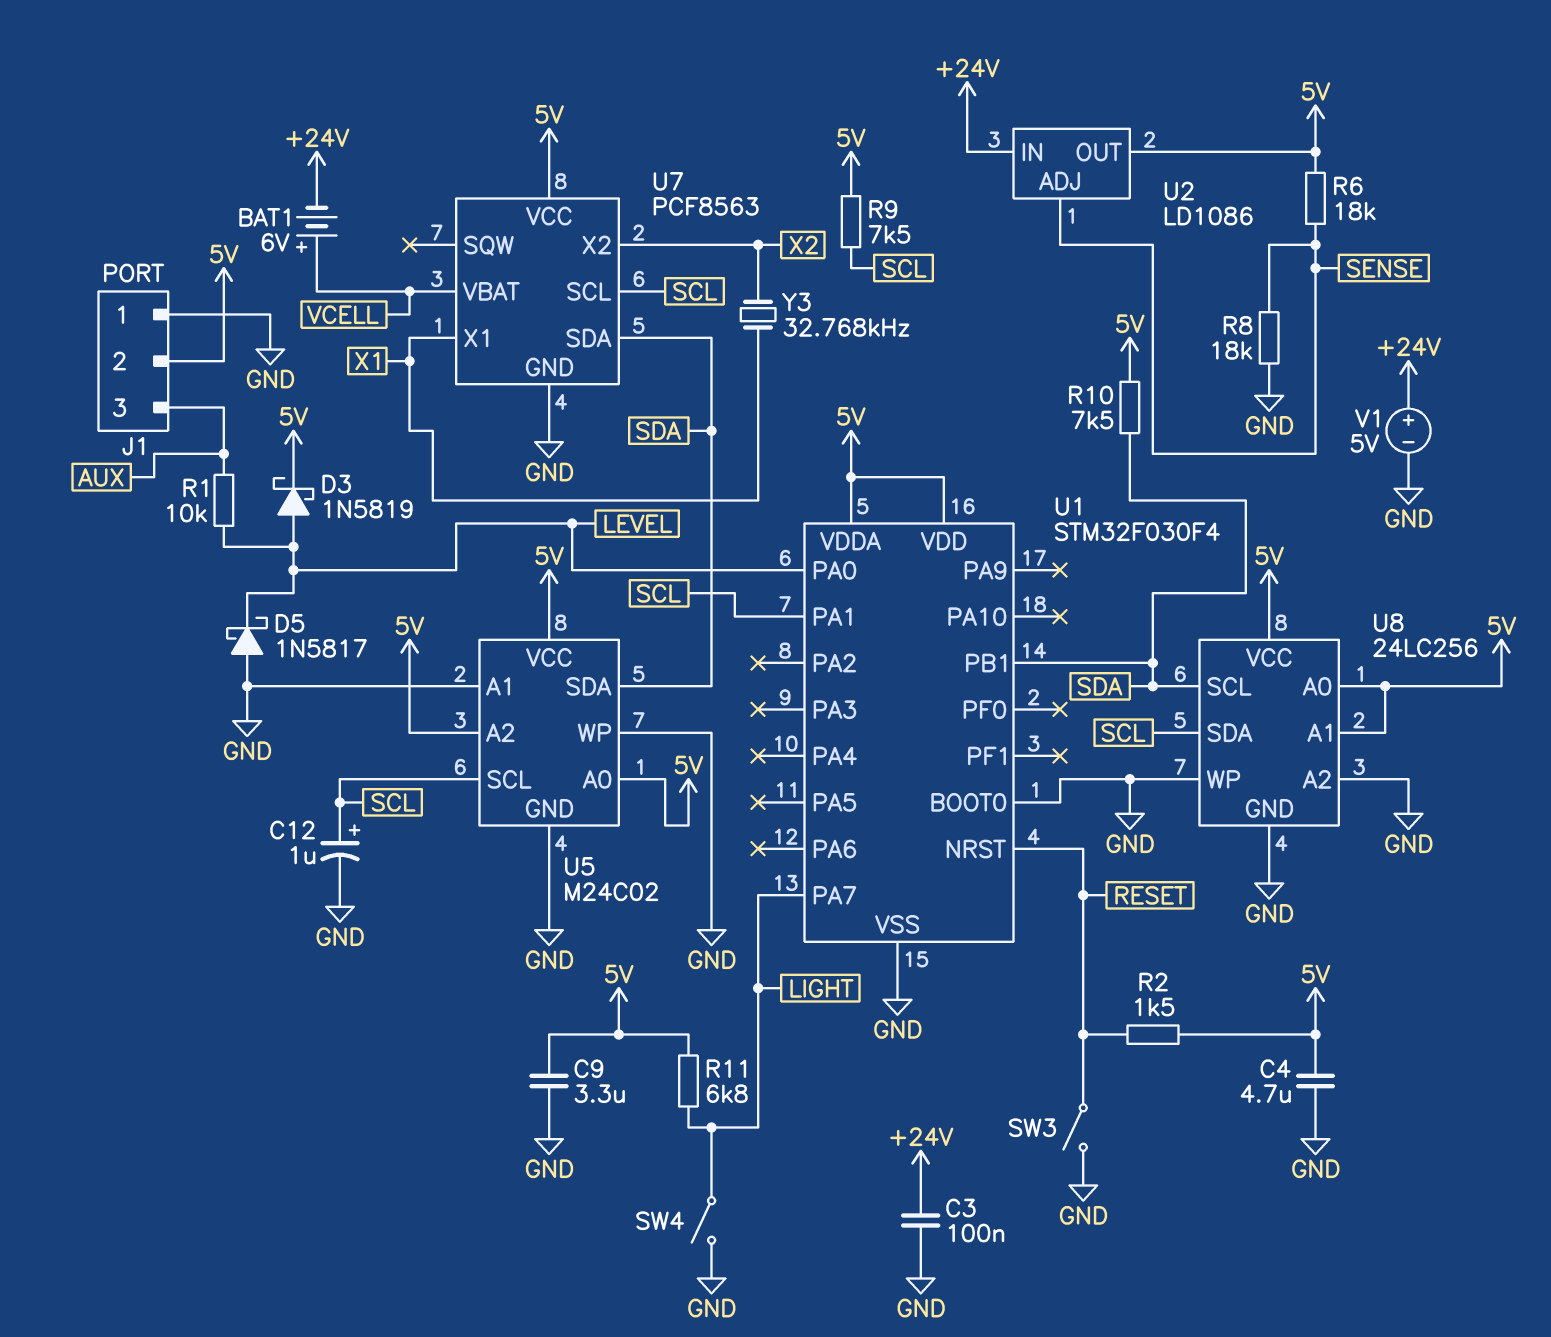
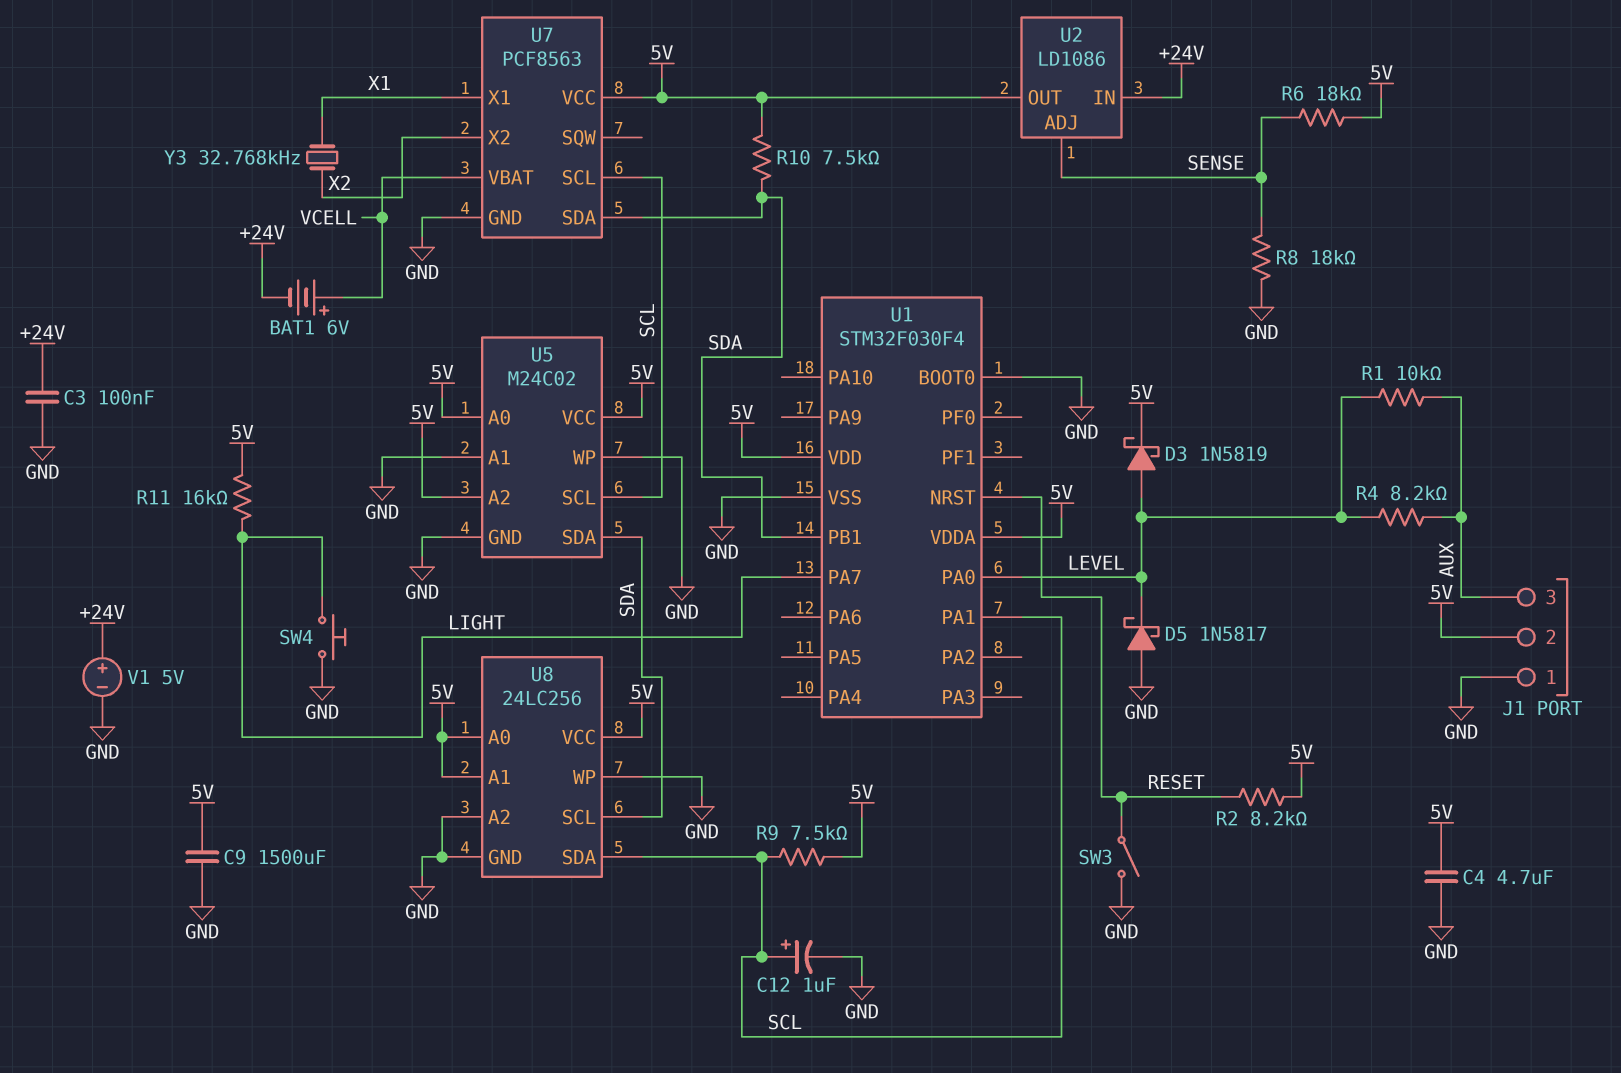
C9: 3.3uF (5V, GND) -> 1500uF (5V, GND)
R2: 1.5k (5V, RESET) -> 8.2k (5V, RESET)
R4: none -> 8.2k (AUX, LEVEL)
R11: 6.8k (5V, LIGHT) -> 16k (5V, LIGHT)
SW4: switch (GND, LIGHT) -> button (GND, LIGHT)

